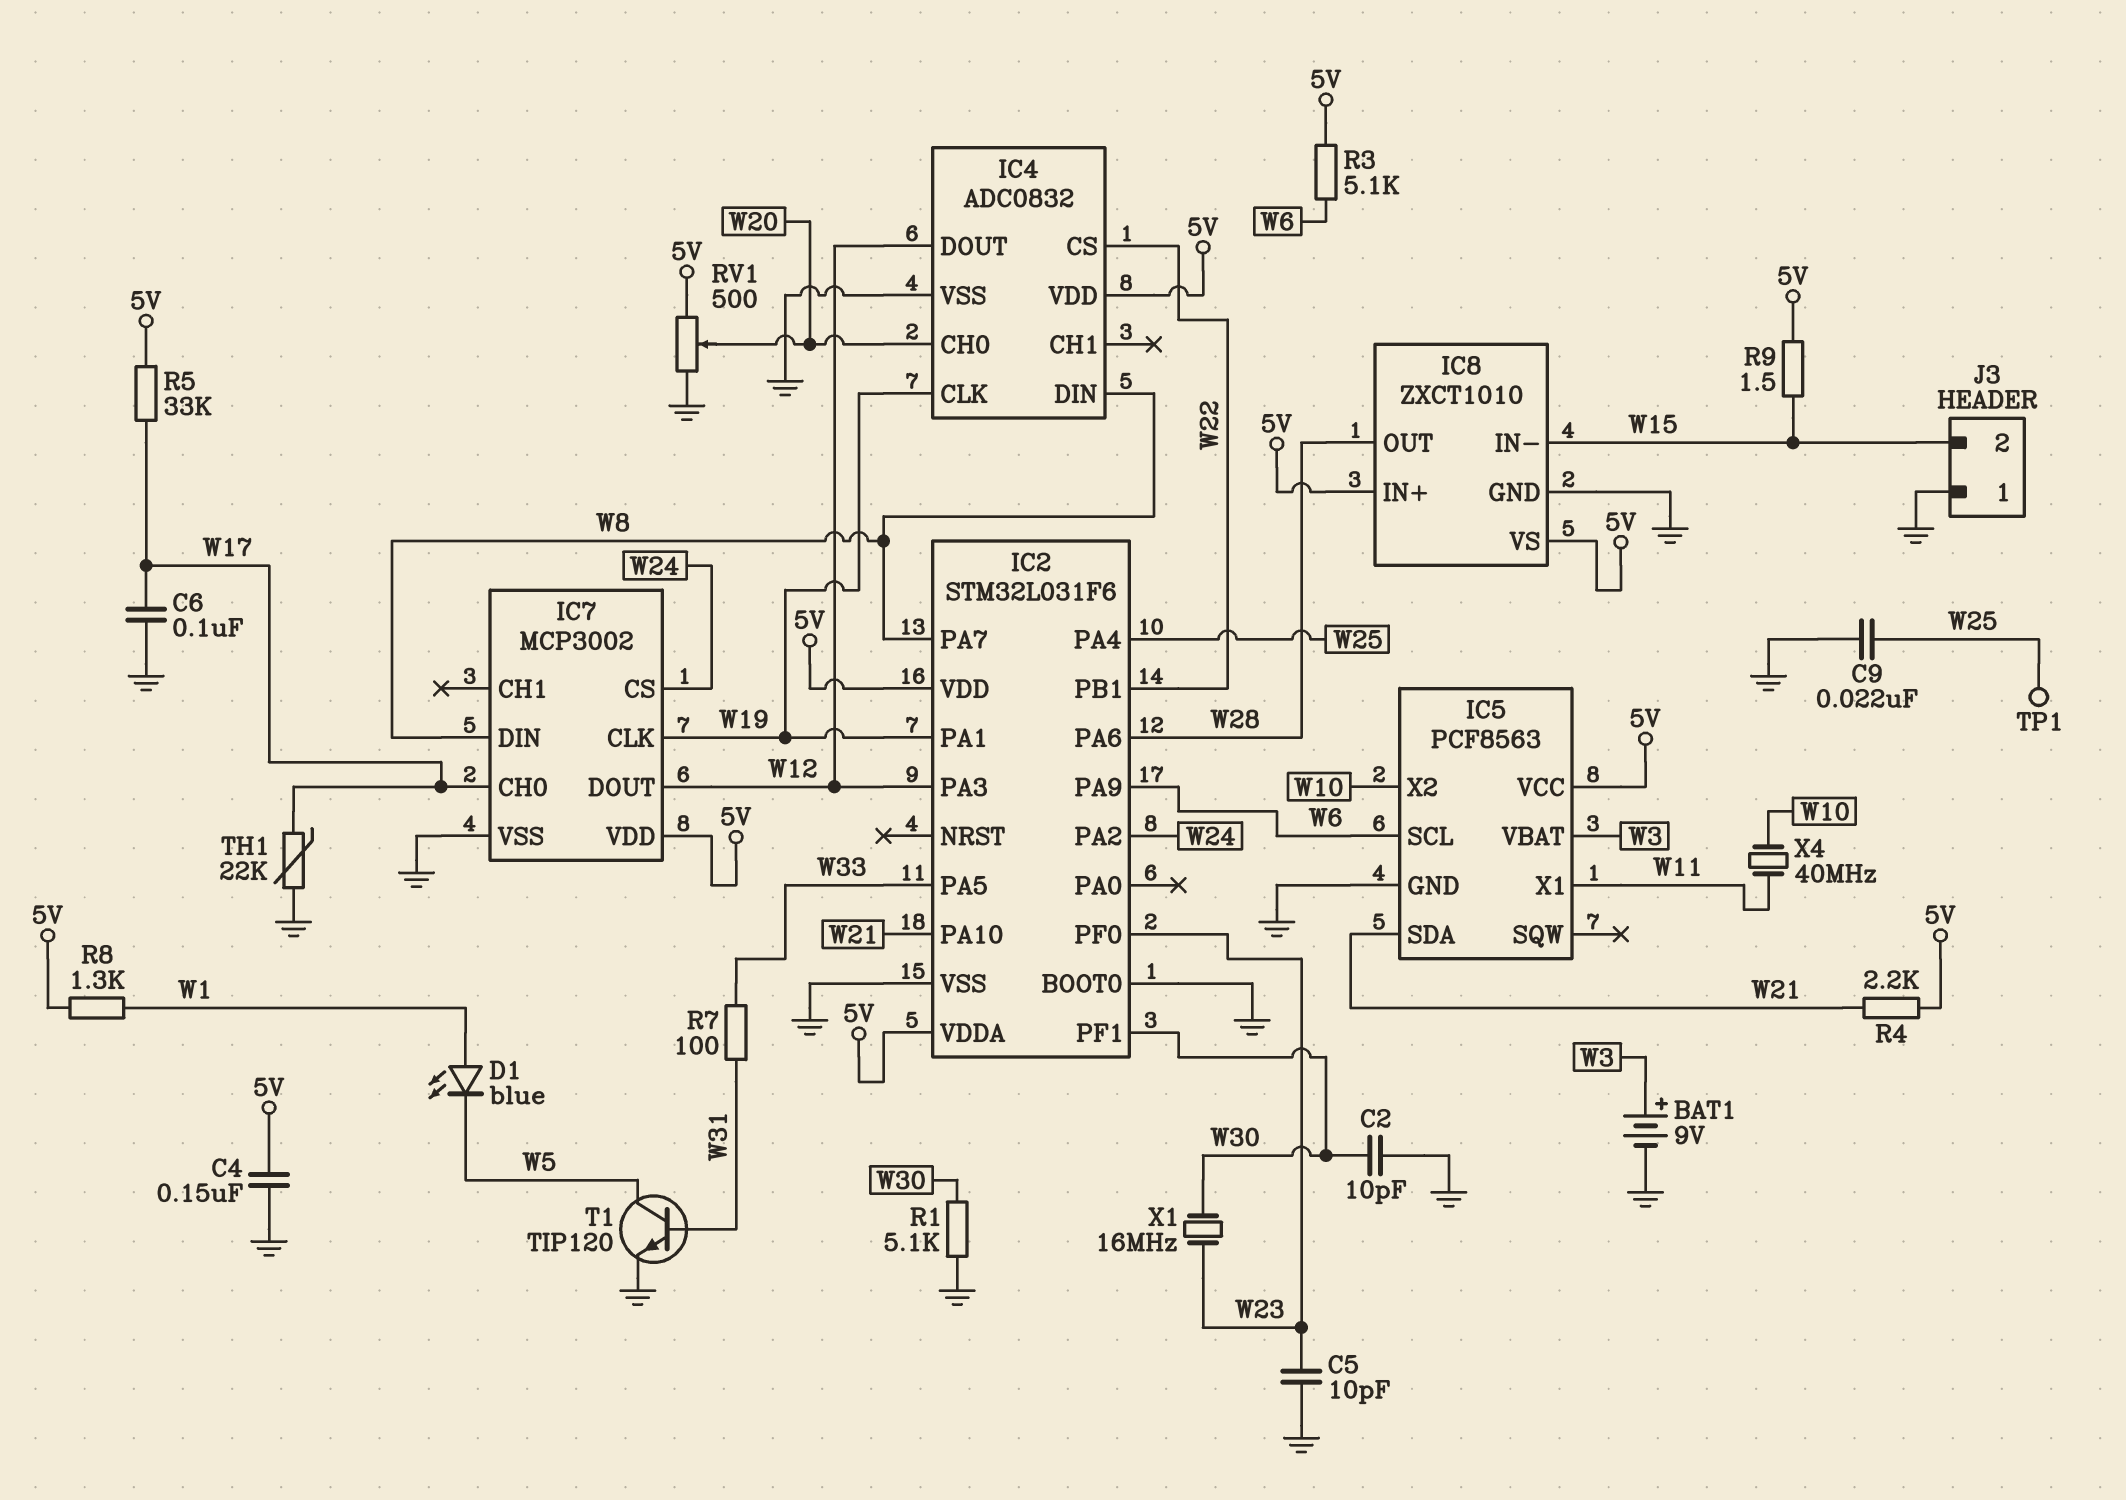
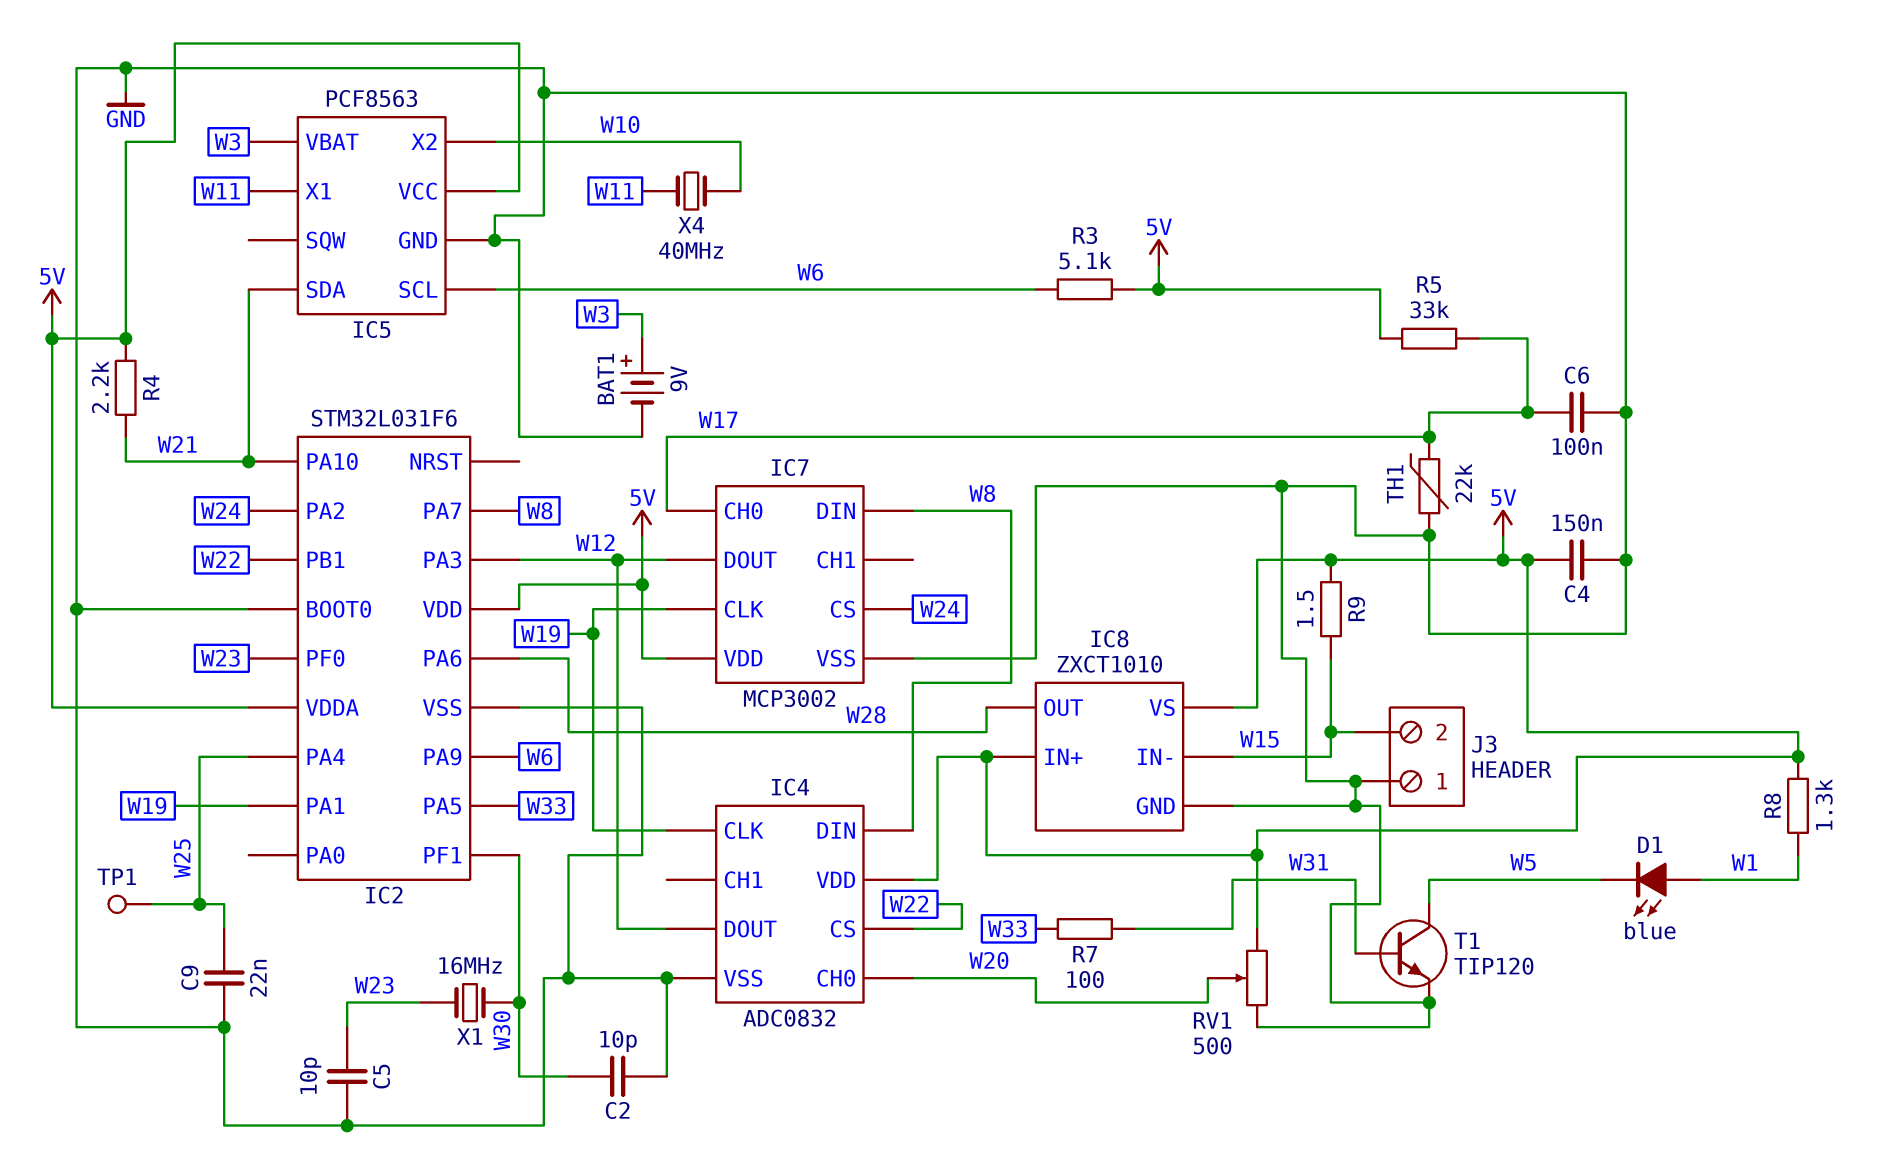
R1: 5.1k (GND, W30) -> none

